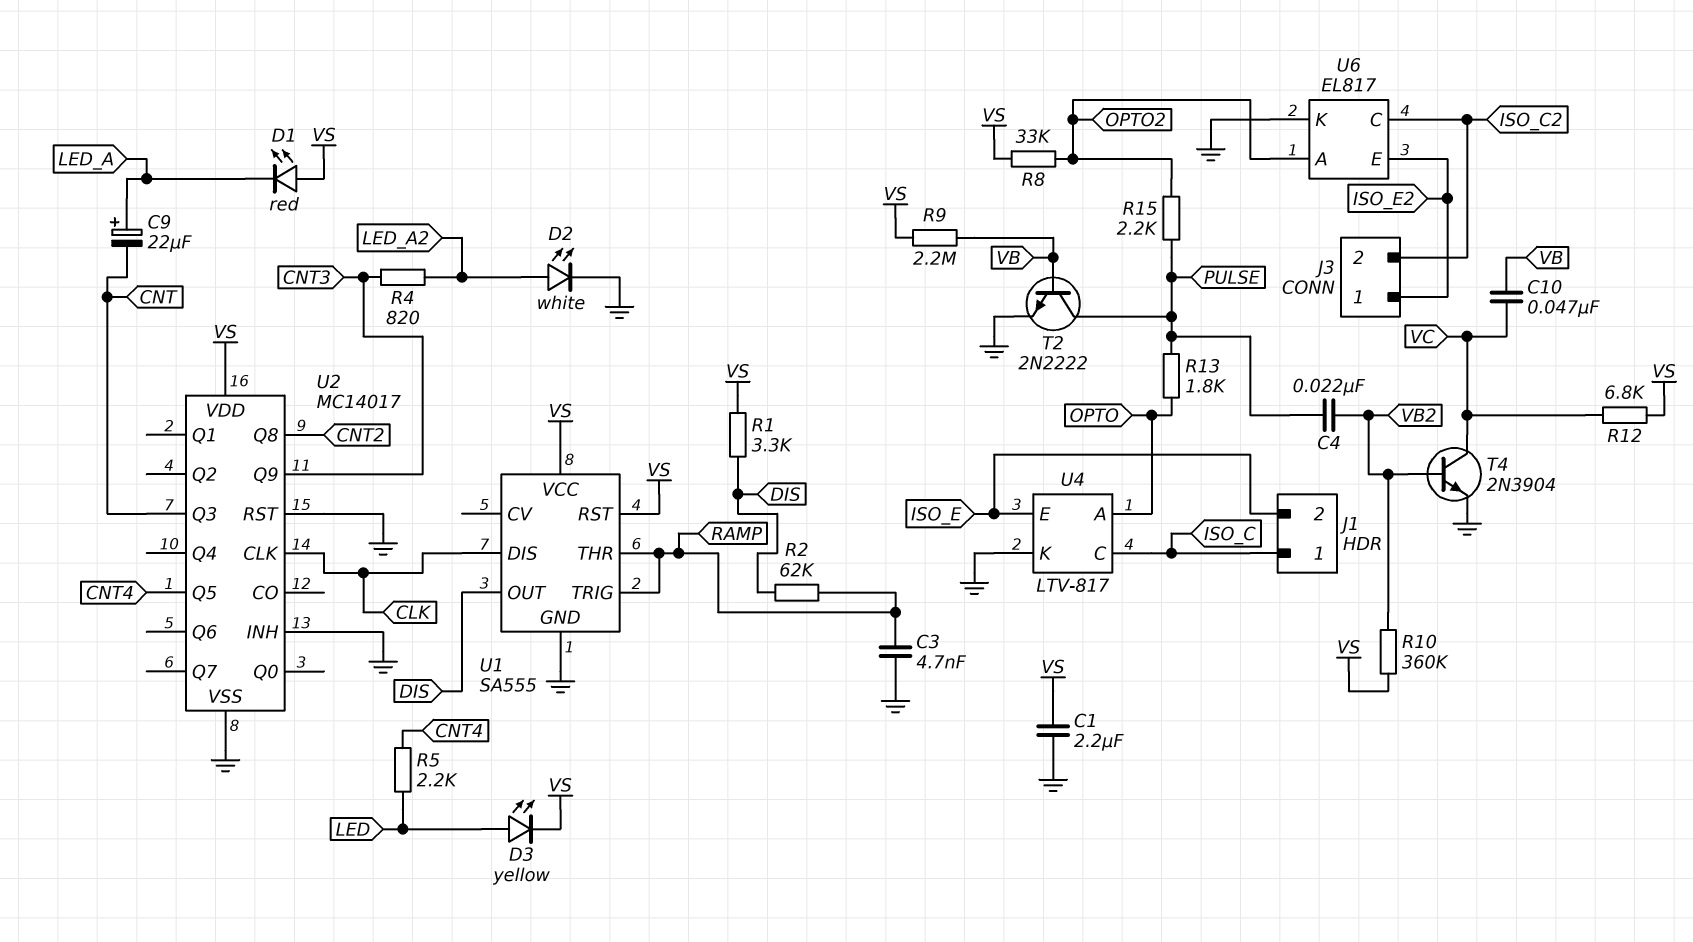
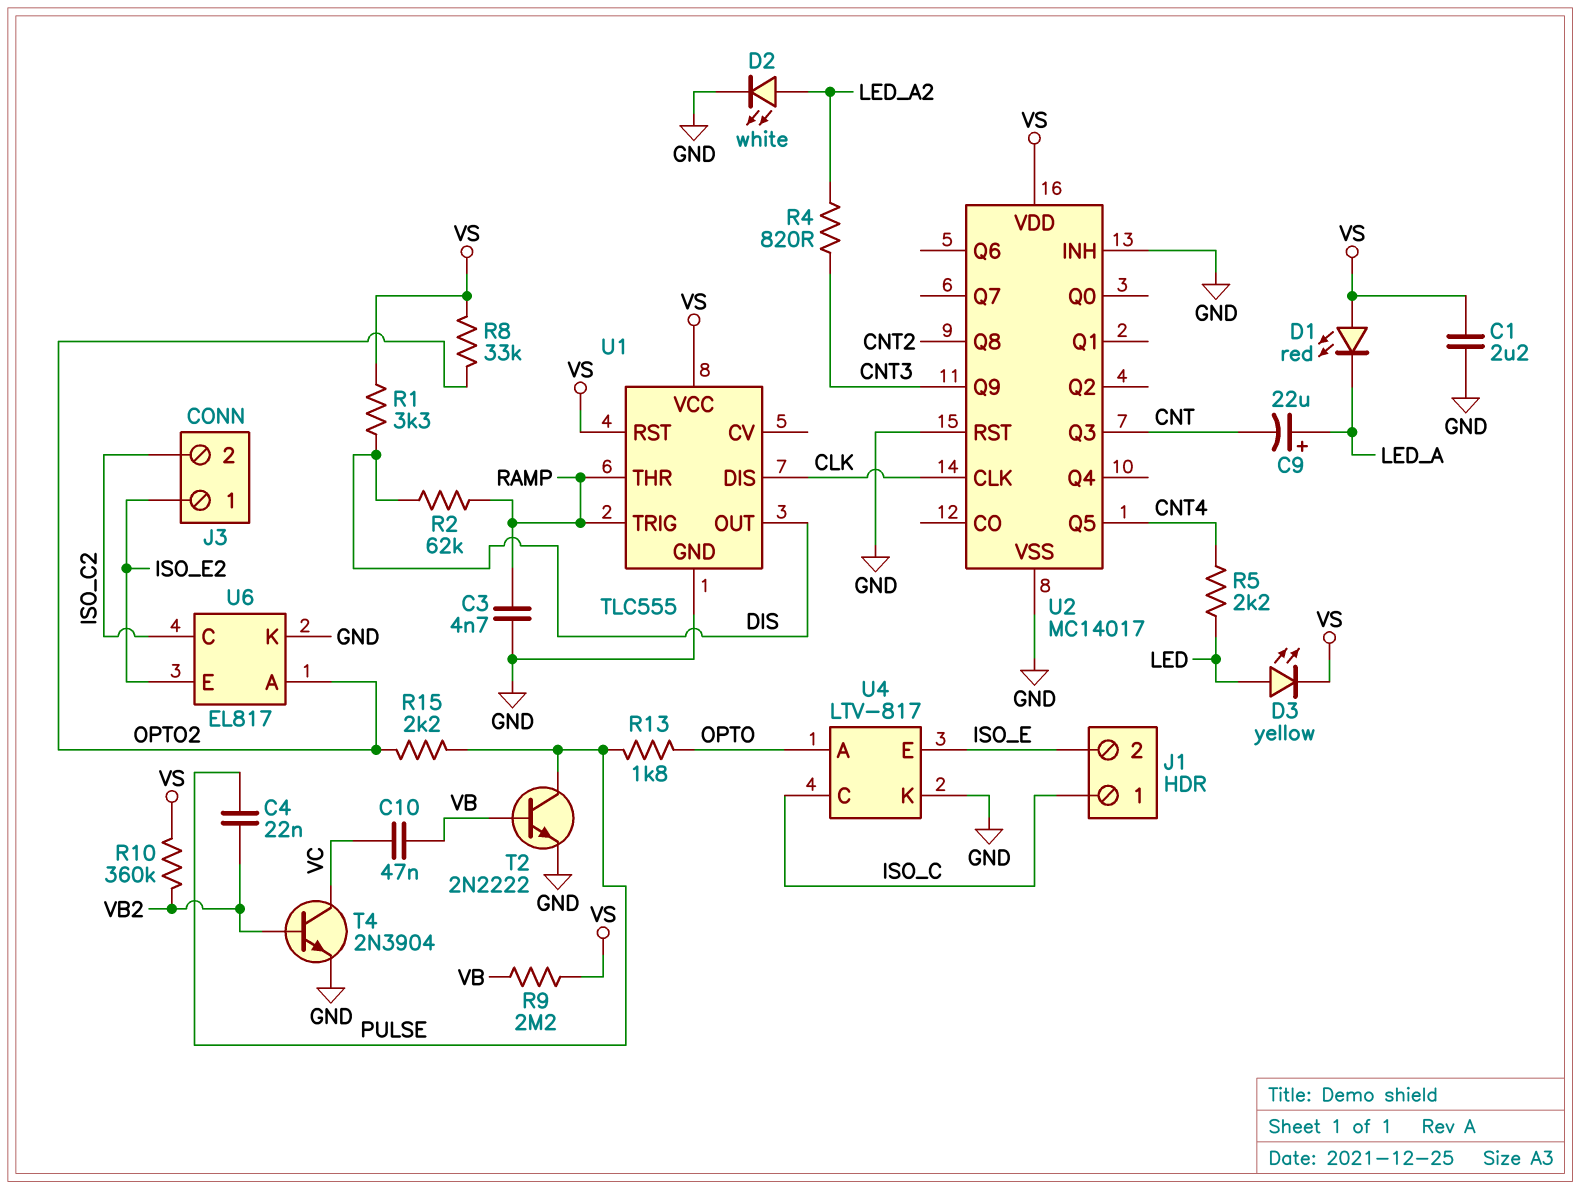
R12: 6.8k (VC, VS) -> none
U1: SA555 -> TLC555

